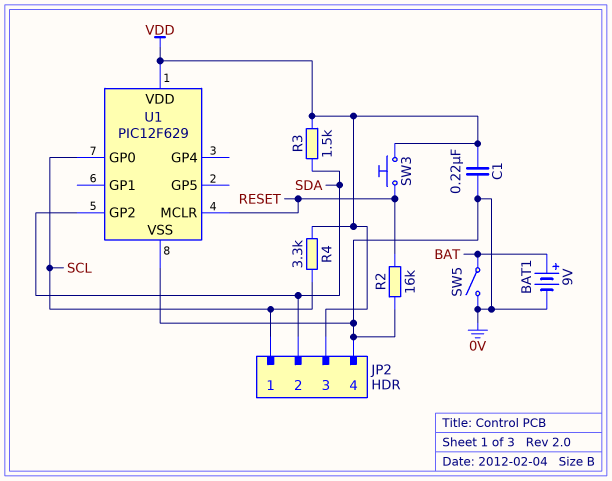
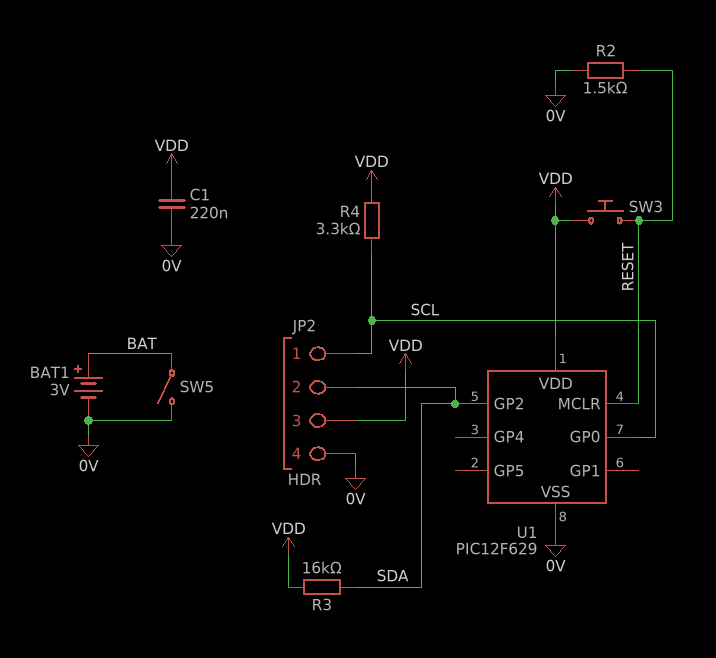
BAT1: 9V (plus BAT, minus 0V) -> 3V (plus BAT, minus 0V)
R2: 16k (0V, RESET) -> 1.5k (0V, RESET)
R3: 1.5k (SDA, VDD) -> 16k (SDA, VDD)

